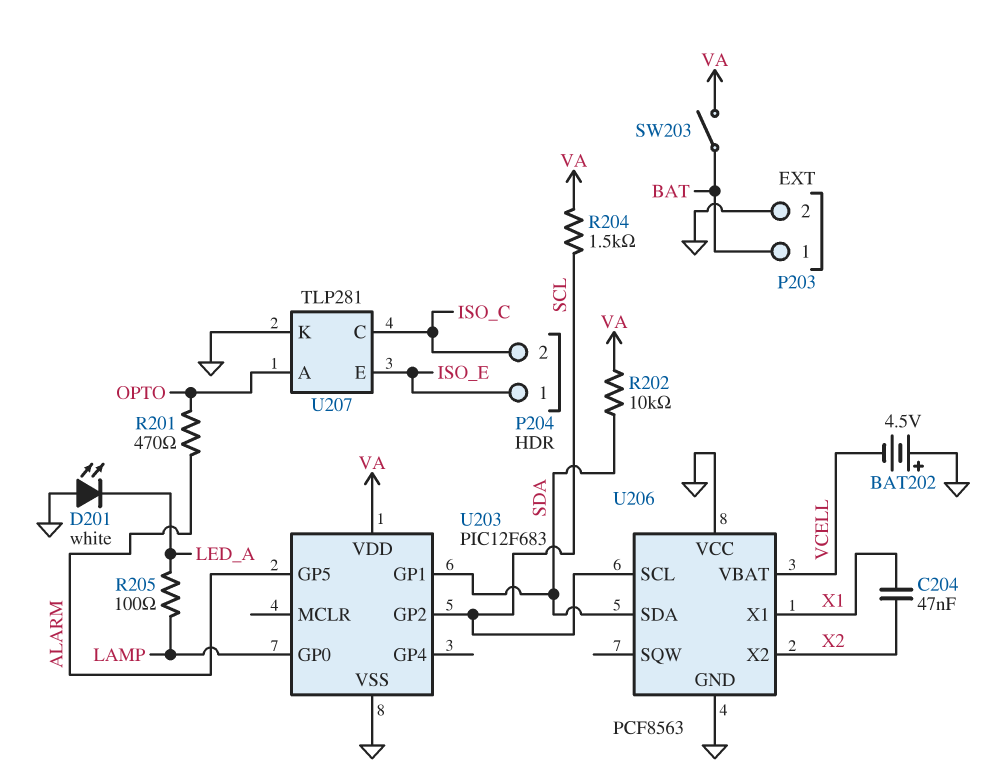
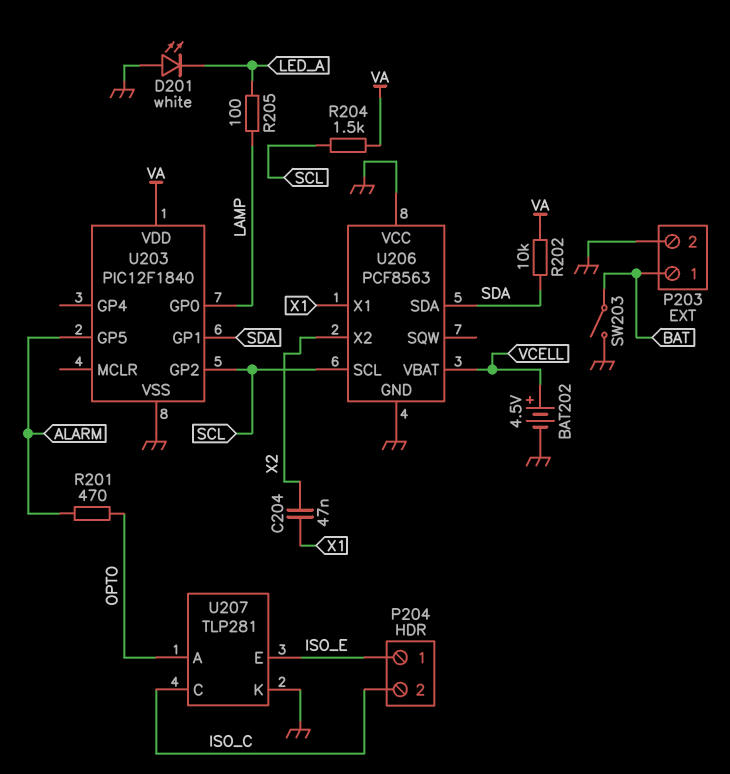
BAT202: 4.5V (plus GND, minus VCELL) -> 4.5V (plus VCELL, minus GND)
SW203: switch (BAT, VA) -> switch (BAT, GND)
U203: PIC12F683 -> PIC12F1840

